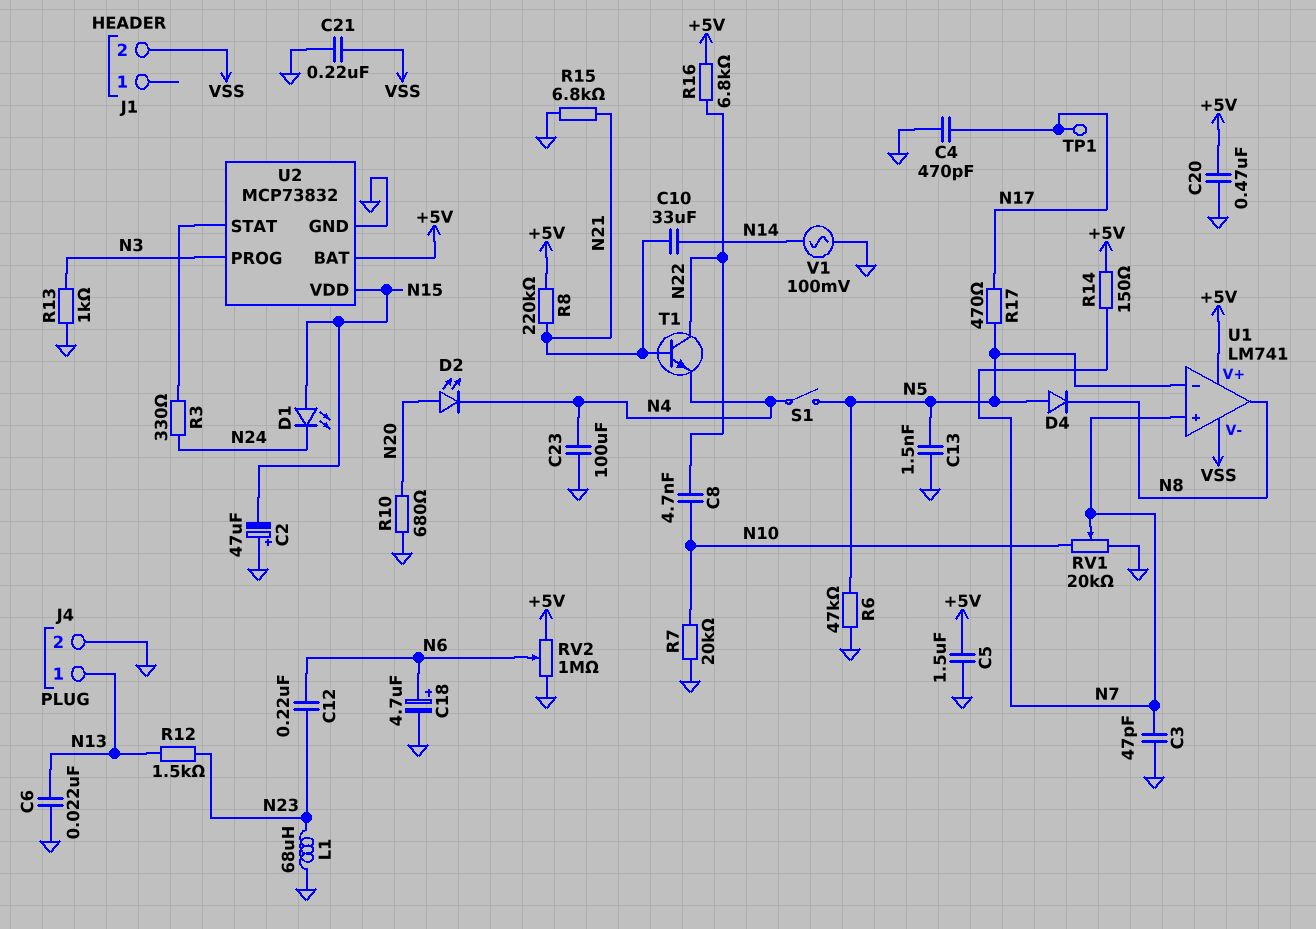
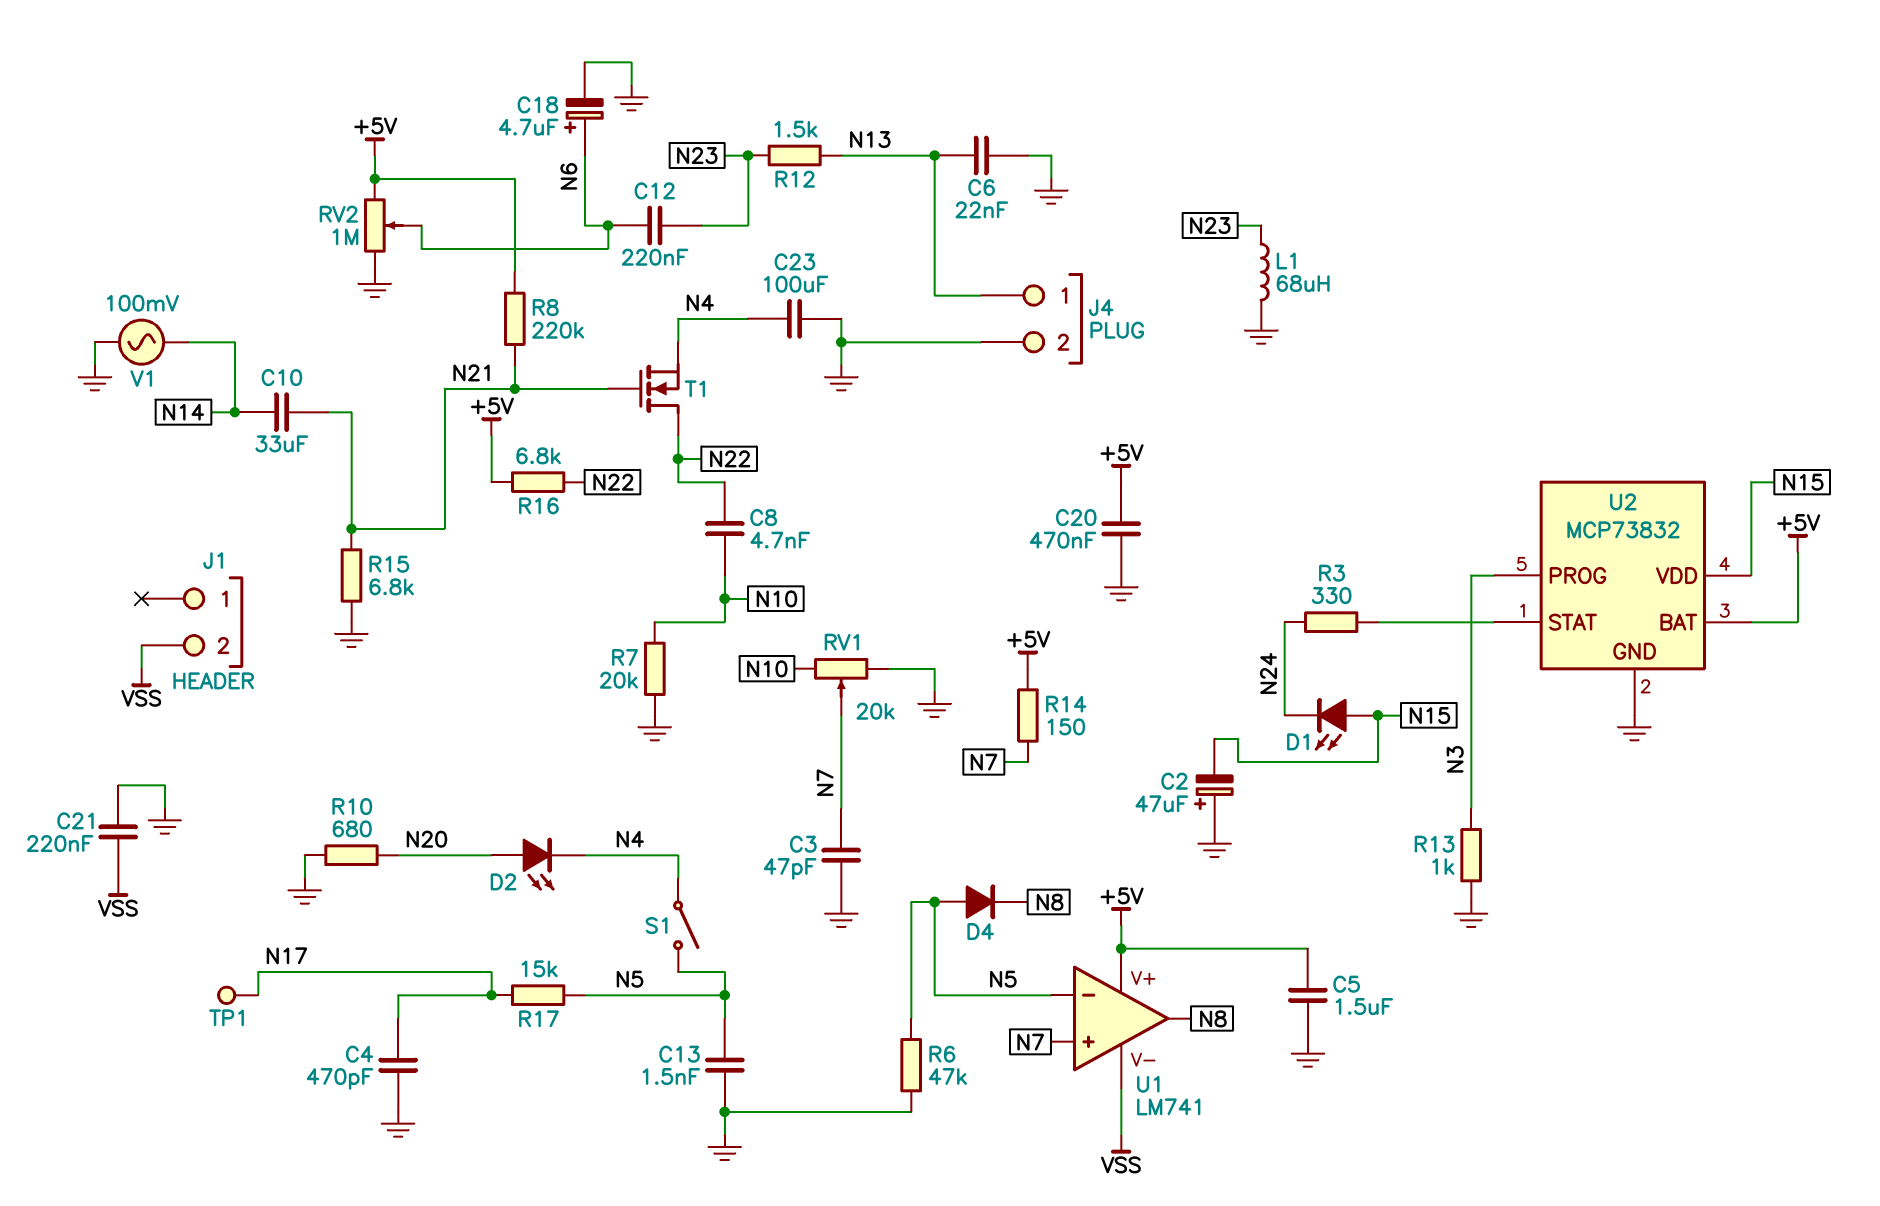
R17: 470 (N5, N17) -> 15k (N5, N17)
T1: NPN (B N21, C N22, E N4) -> NMOS (G N21, D N22, S N4)

